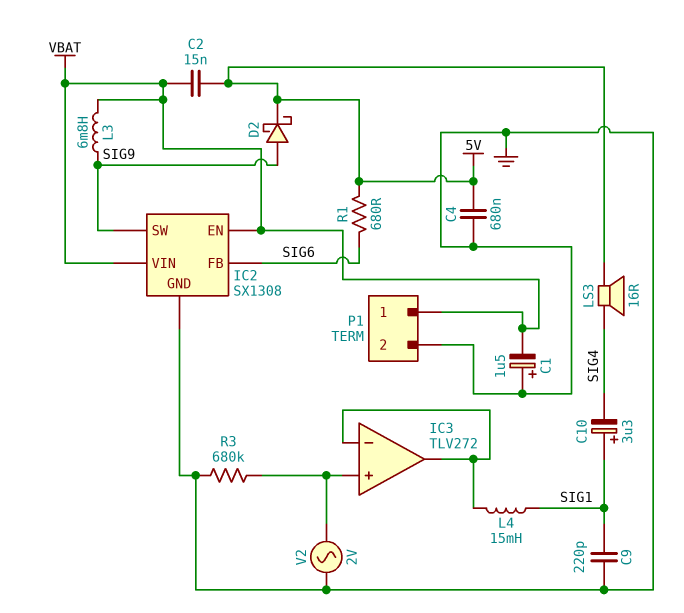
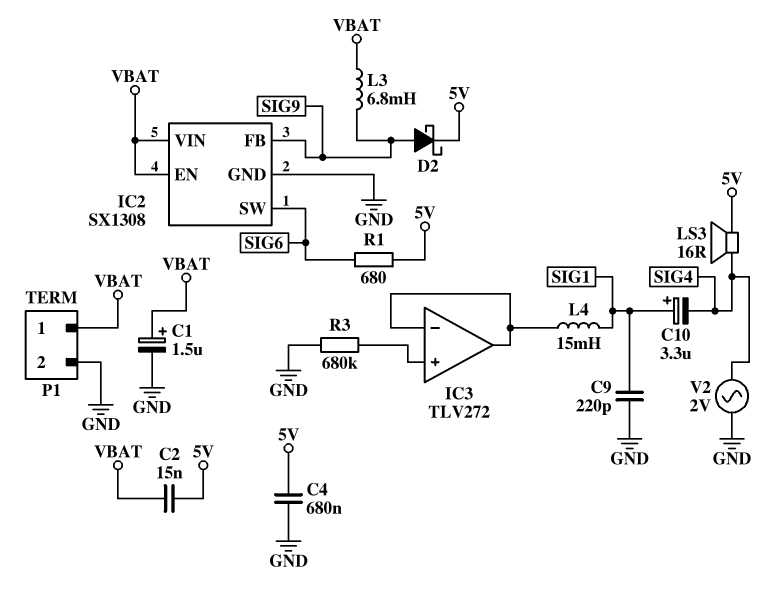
C1: 1.5uF (plus GND, minus VBAT) -> 1.5uF (plus VBAT, minus GND)
IC2 pin FB: SIG6 -> SIG9
IC2 pin SW: SIG9 -> SIG6
V2: AC 2V (GND, IC3/in+) -> AC 2V (GND, SIG4)

